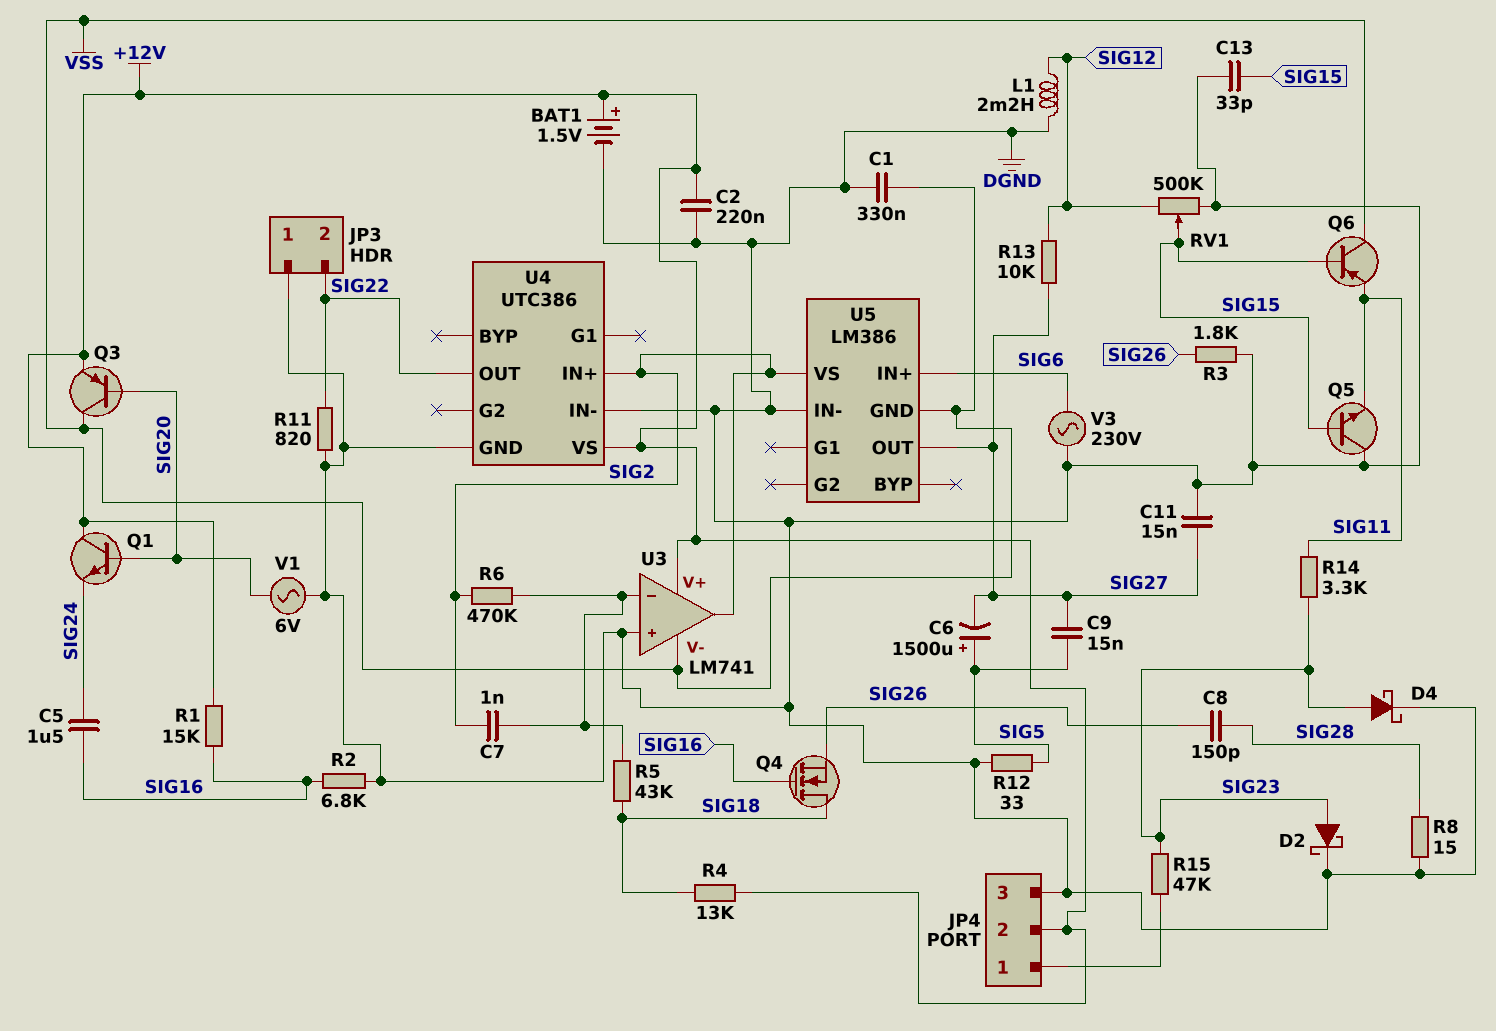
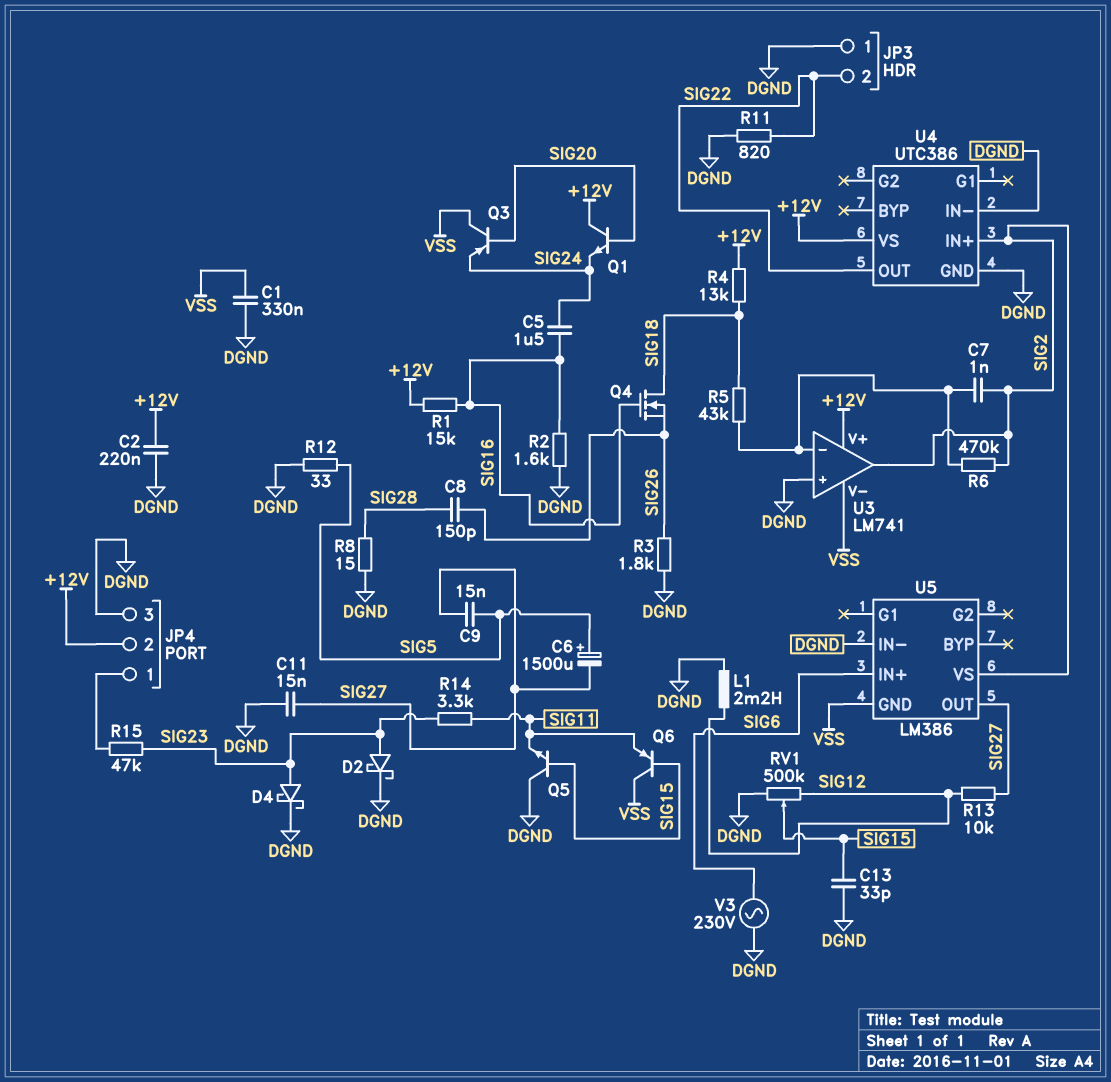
BAT1: 1.5V (plus +12V, minus DGND) -> none
Q3: PNP (B SIG20, C VSS, E +12V) -> PNP (B SIG20, C VSS, E SIG24)
R2: 6.8k (DGND, SIG16) -> 1.6k (DGND, SIG16)
V1: AC 6V (DGND, SIG20) -> none

